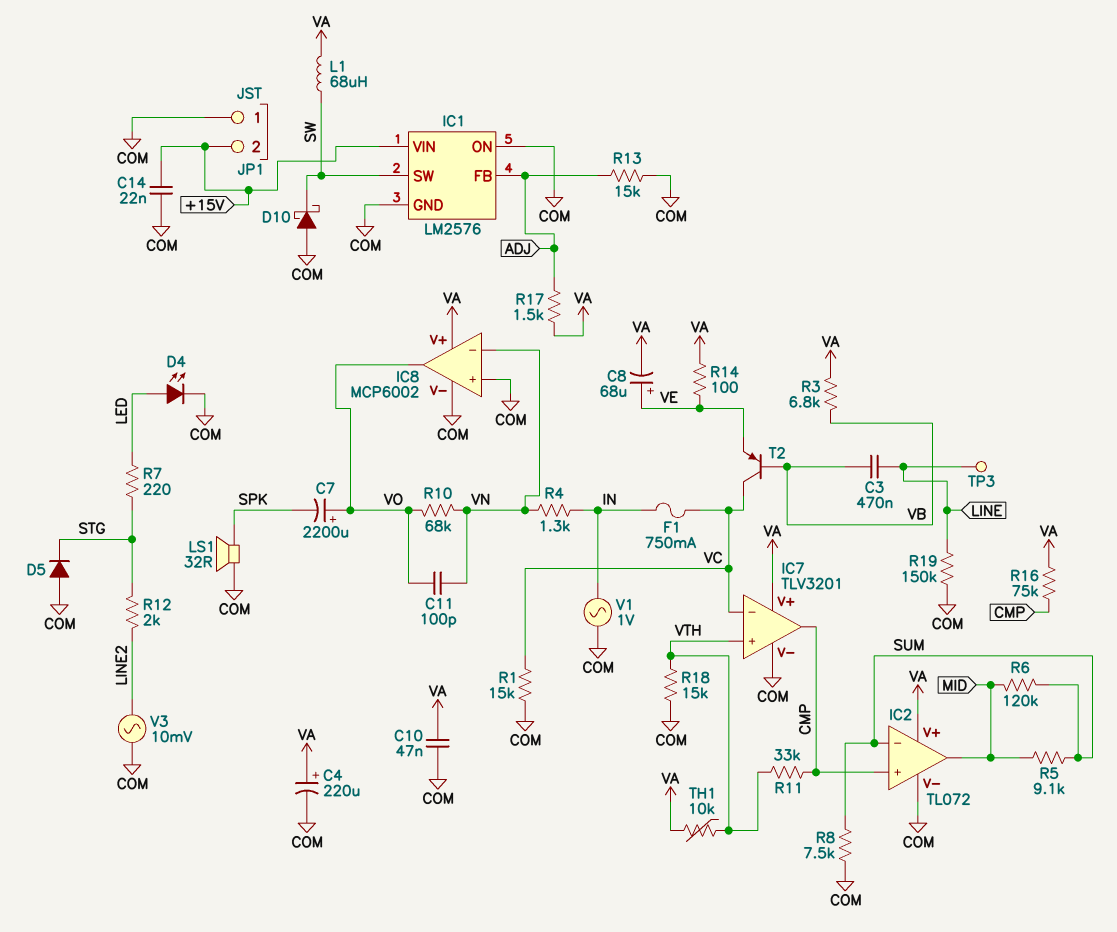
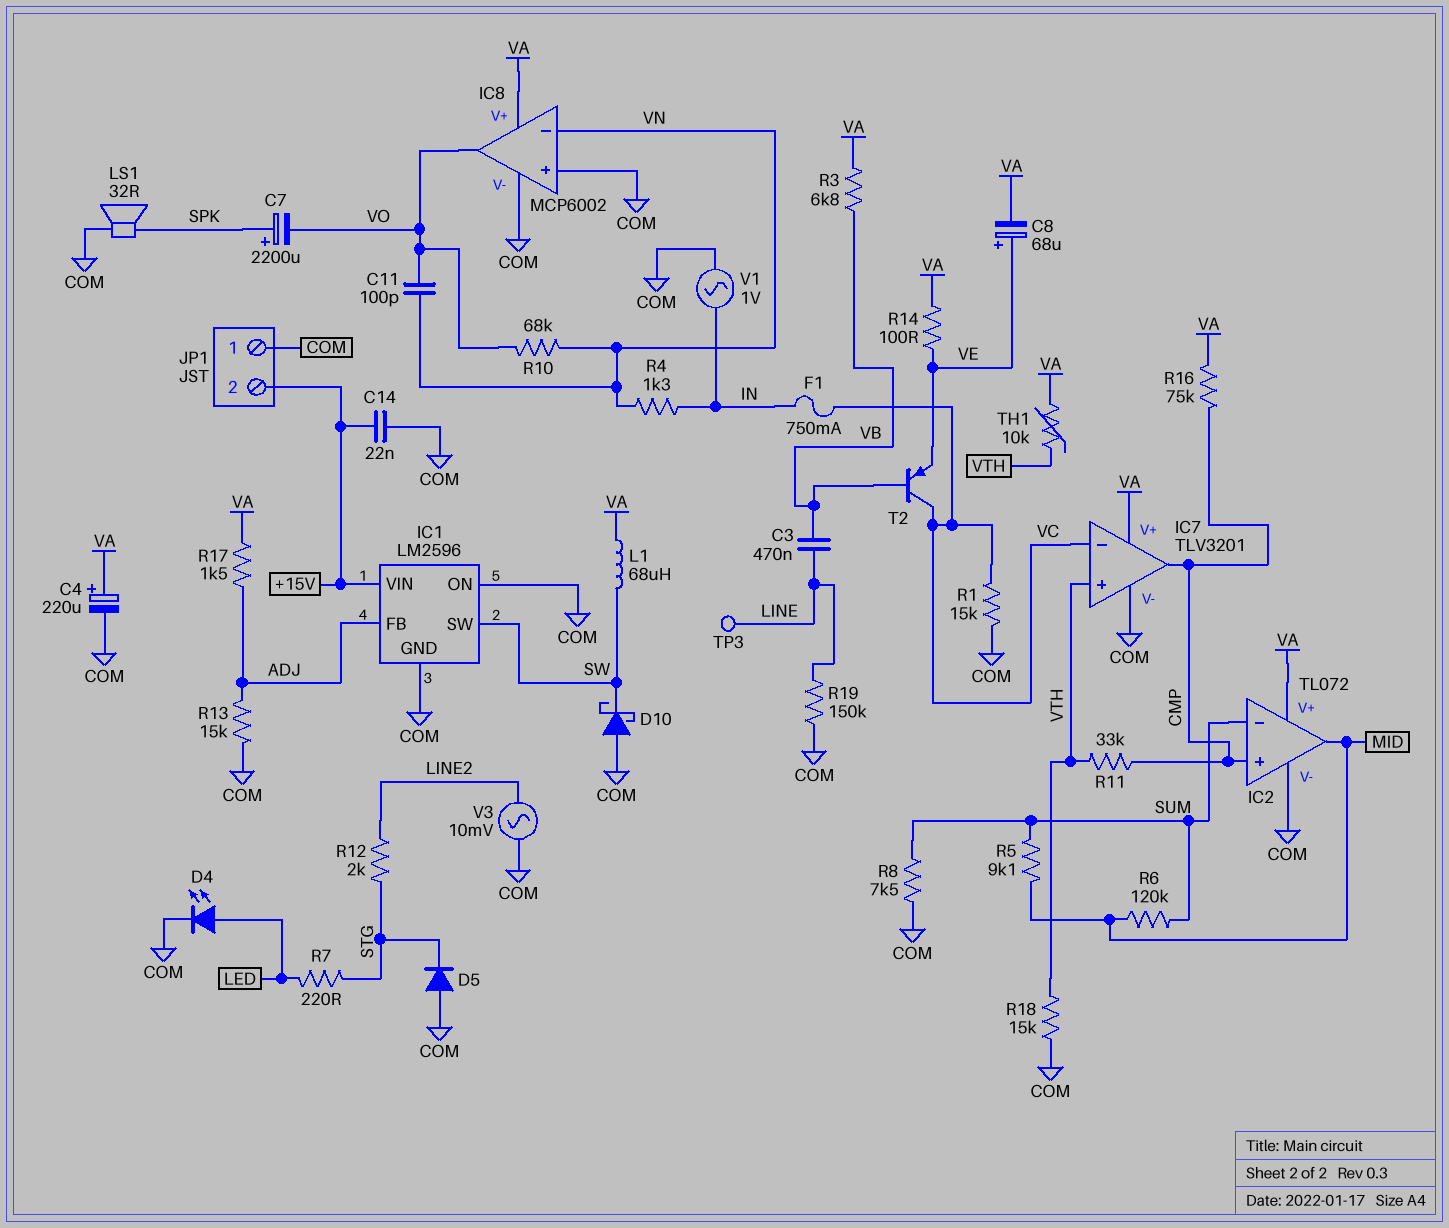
C7: 2200uF (plus VO, minus SPK) -> 2200uF (plus SPK, minus VO)
C10: 47nF (COM, VA) -> none
IC1: LM2576 -> LM2596

